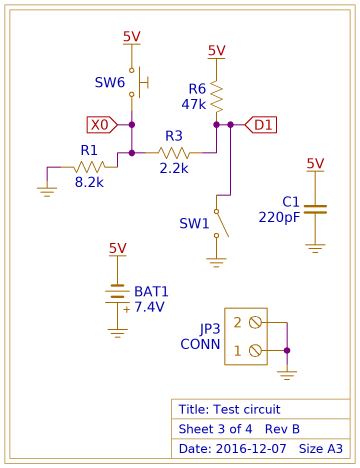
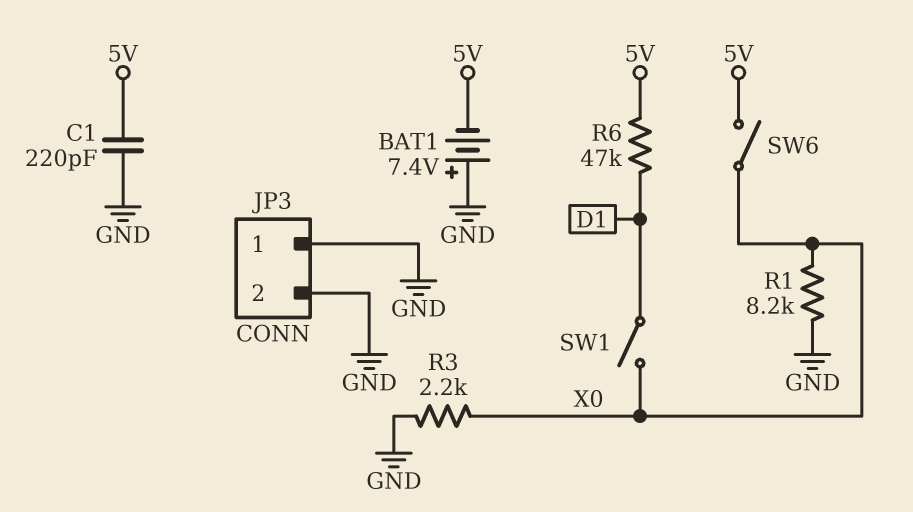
R3: 2.2k (D1, X0) -> 2.2k (GND, X0)
SW1: switch (D1, GND) -> switch (D1, X0)
SW6: button (5V, X0) -> switch (5V, X0)

